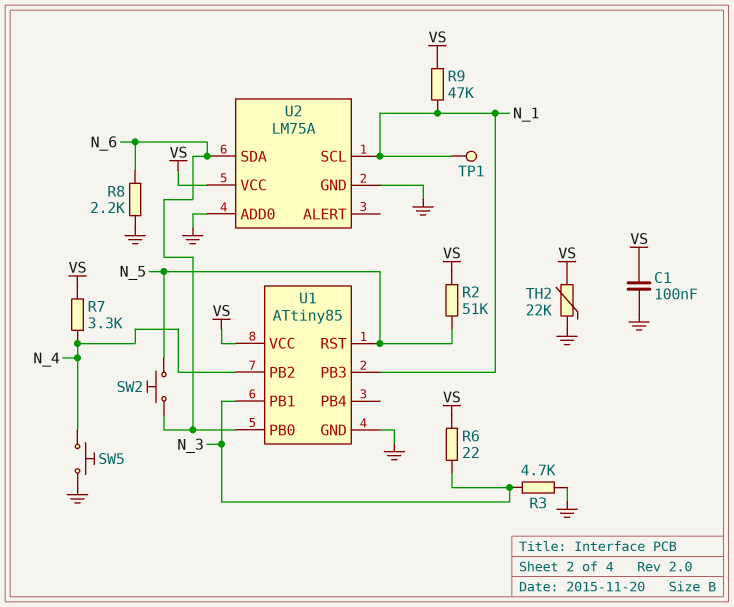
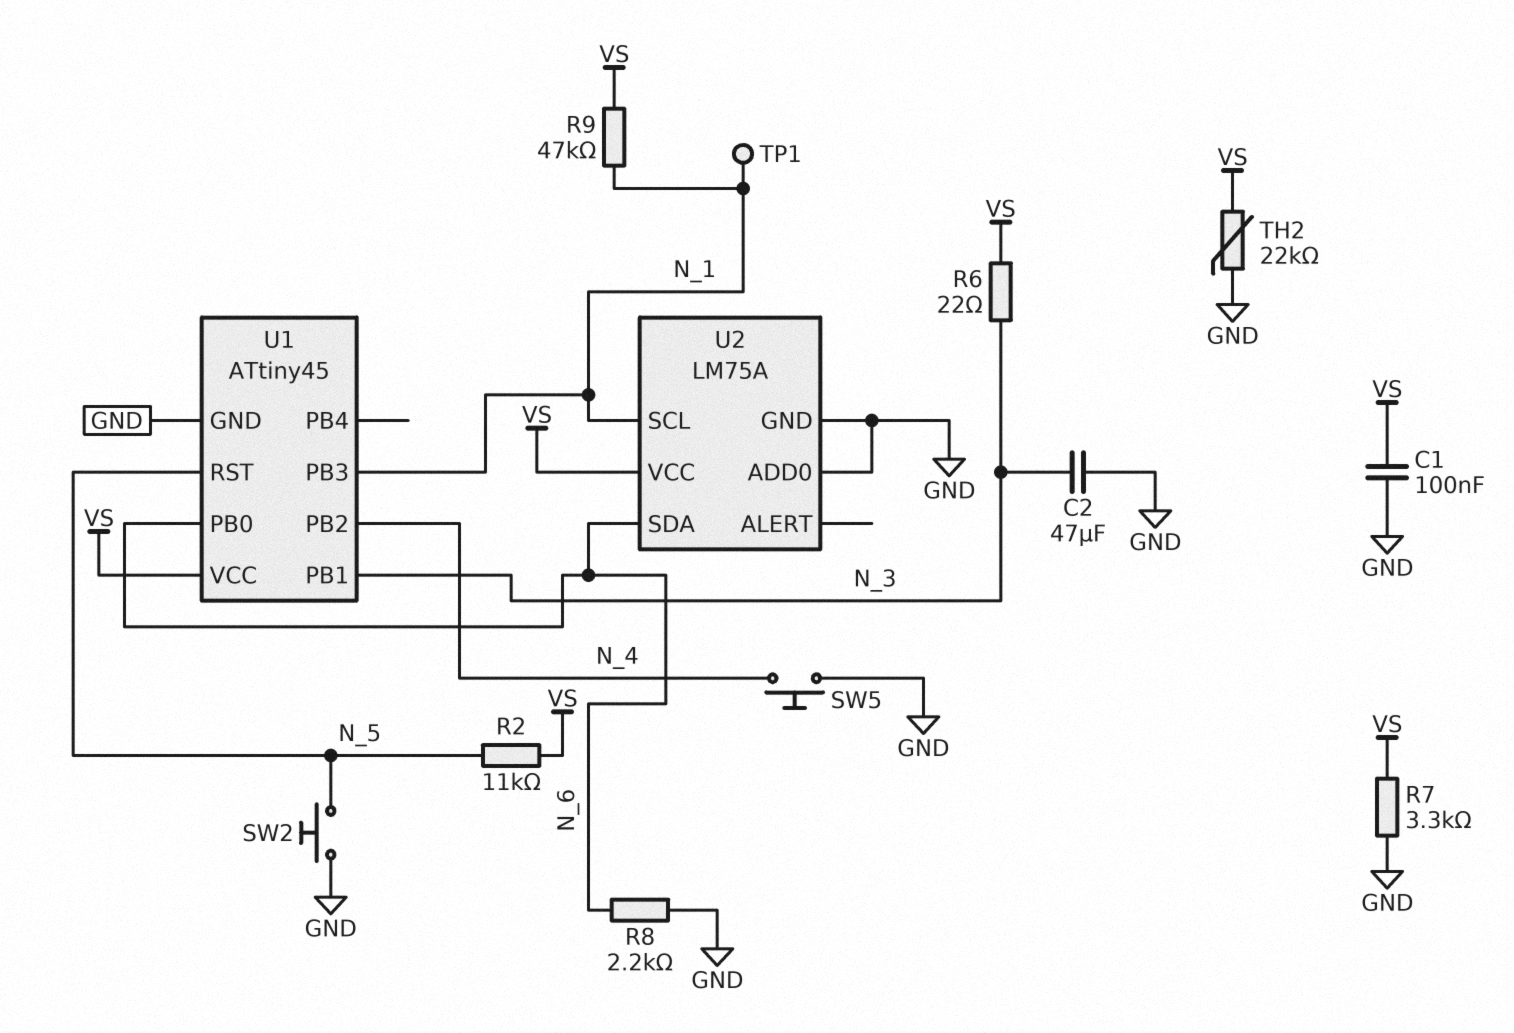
C2: none -> 47uF (GND, N_3)
R2: 51k (N_5, VS) -> 11k (N_5, VS)
R3: 4.7k (GND, N_3) -> none
R7: 3.3k (N_4, VS) -> 3.3k (GND, VS)
SW2: button (N_5, N_6) -> button (GND, N_5)
U1: ATtiny85 -> ATtiny45

